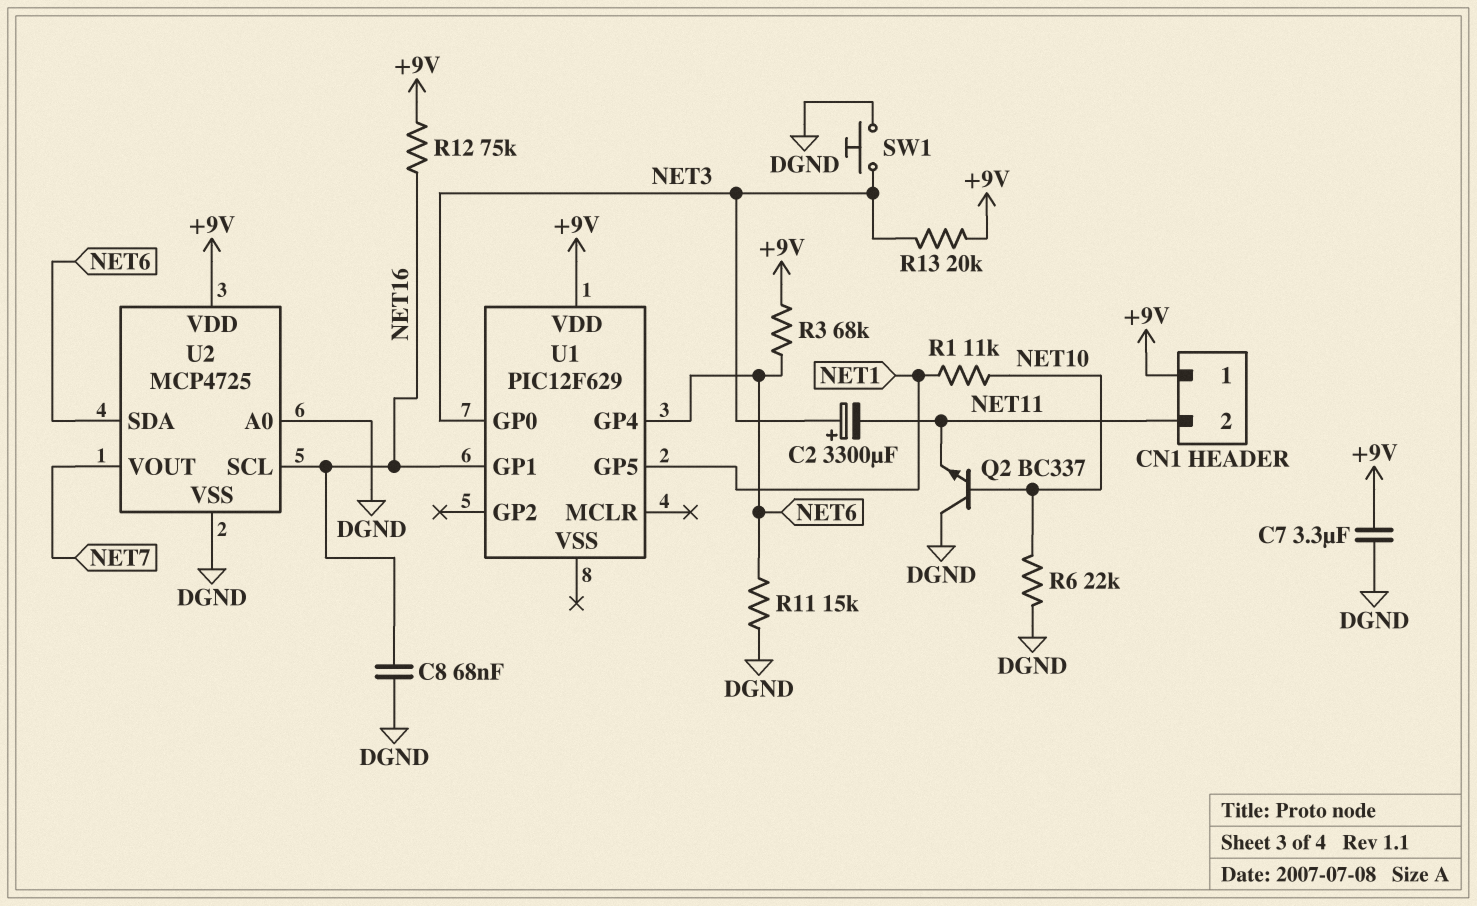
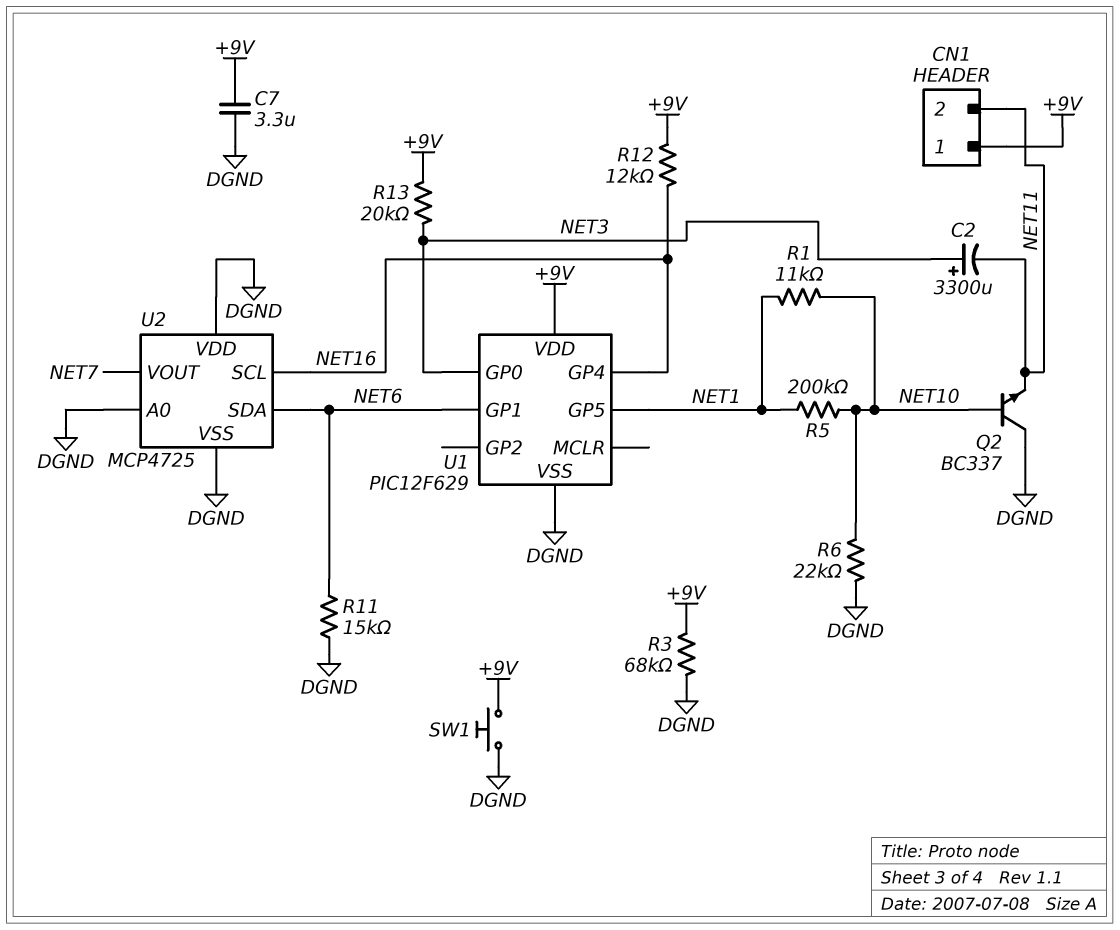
C8: 68nF (DGND, NET16) -> none
R3: 68k (+9V, NET6) -> 68k (+9V, DGND)
R5: none -> 200k (NET1, NET10)
R12: 75k (+9V, NET16) -> 12k (+9V, NET16)
SW1: button (DGND, NET3) -> button (+9V, DGND)
U1 pin GP1: NET16 -> NET6
U1 pin GP4: NET6 -> NET16
U1 pin VSS: none -> DGND
U2 pin VDD: +9V -> DGND

